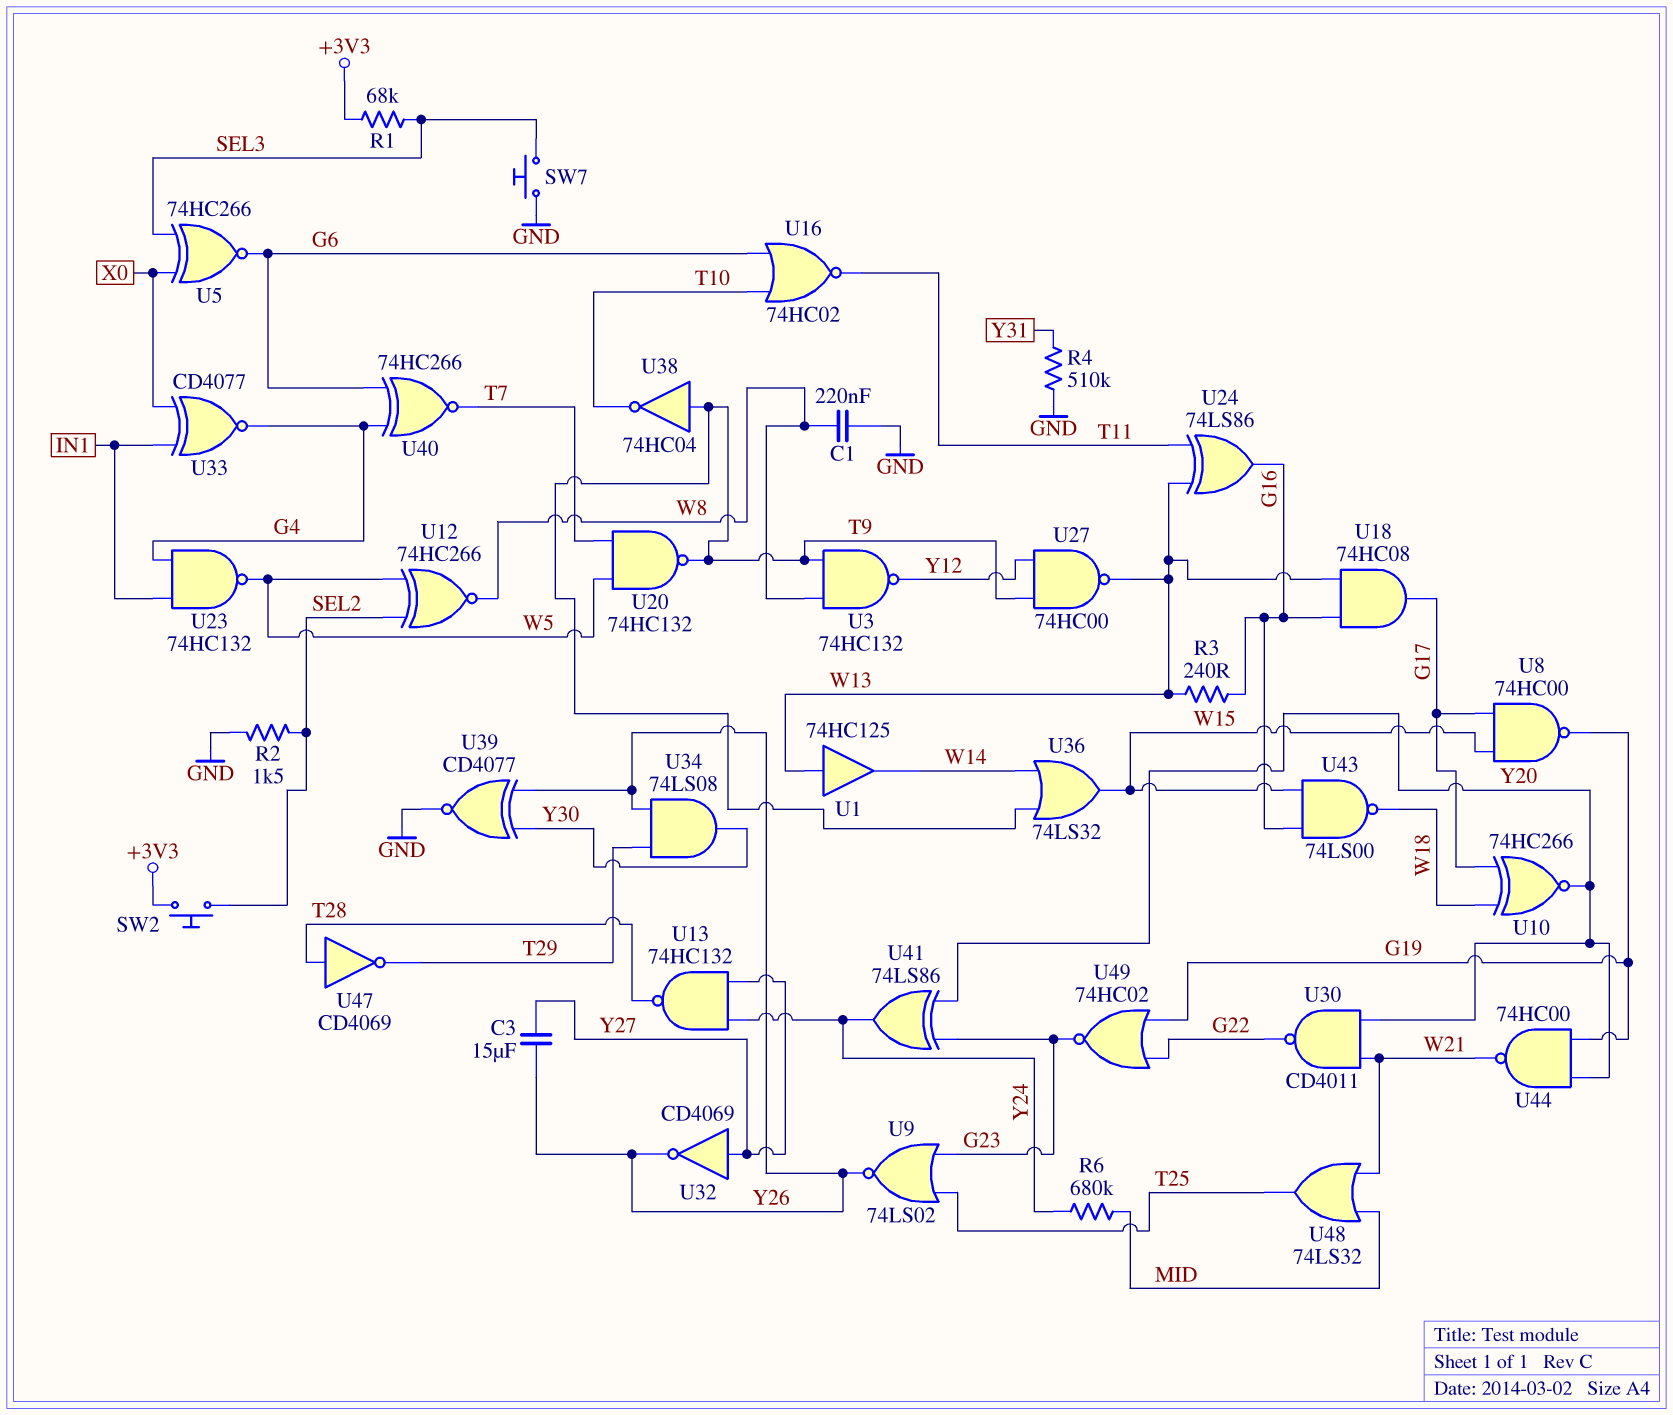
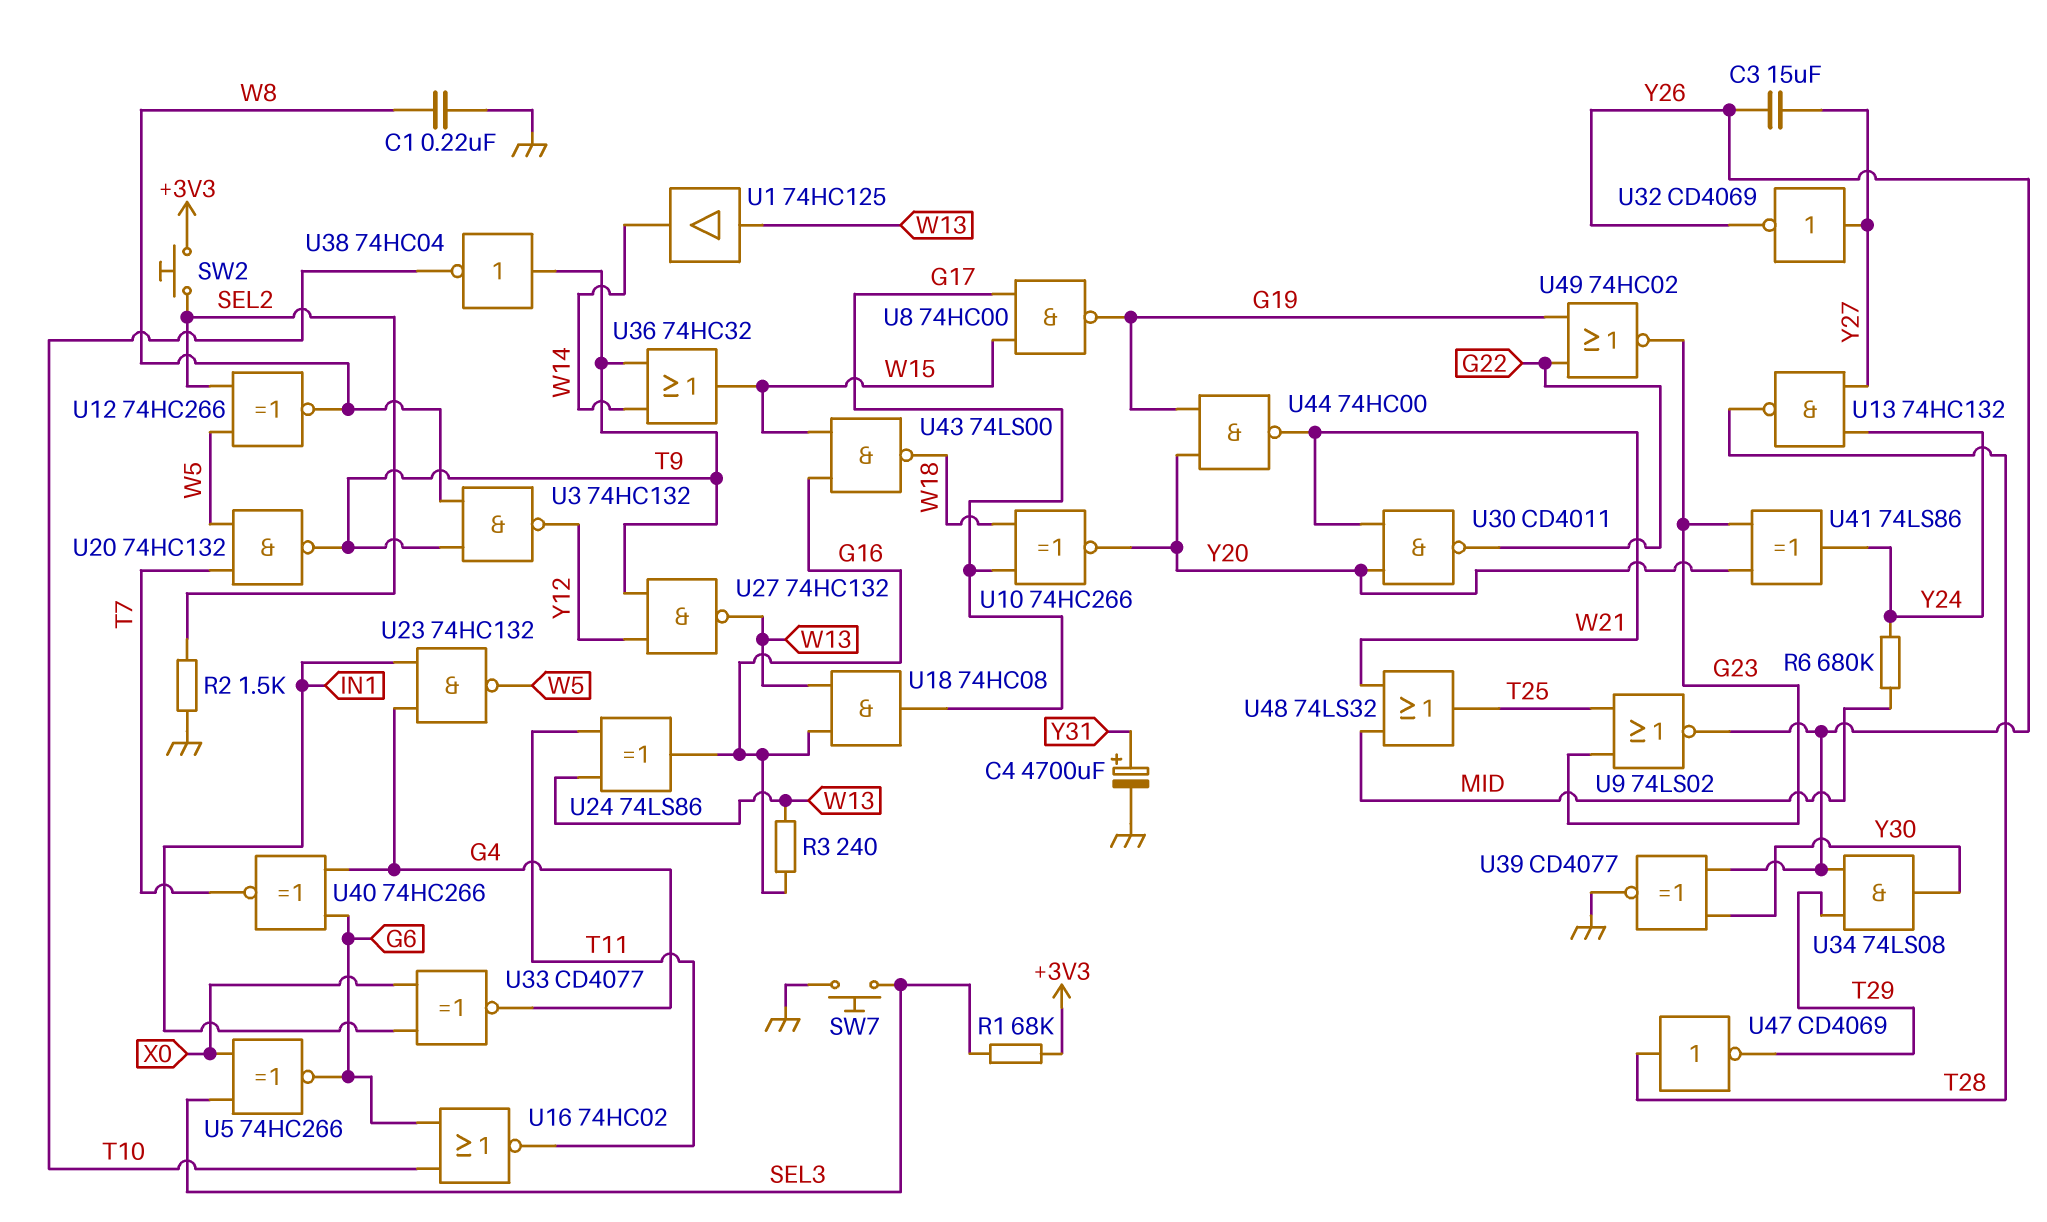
C4: none -> 4700uF (plus Y31, minus GND)
R4: 510k (GND, Y31) -> none
U27: NAND 74HC00 (in T9, in Y12, out W13) -> NAND 74HC132 (in T9, in Y12, out W13)
U36: OR 74LS32 (in T9, in W14, out W15) -> OR 74HC32 (in T9, in W14, out W15)

